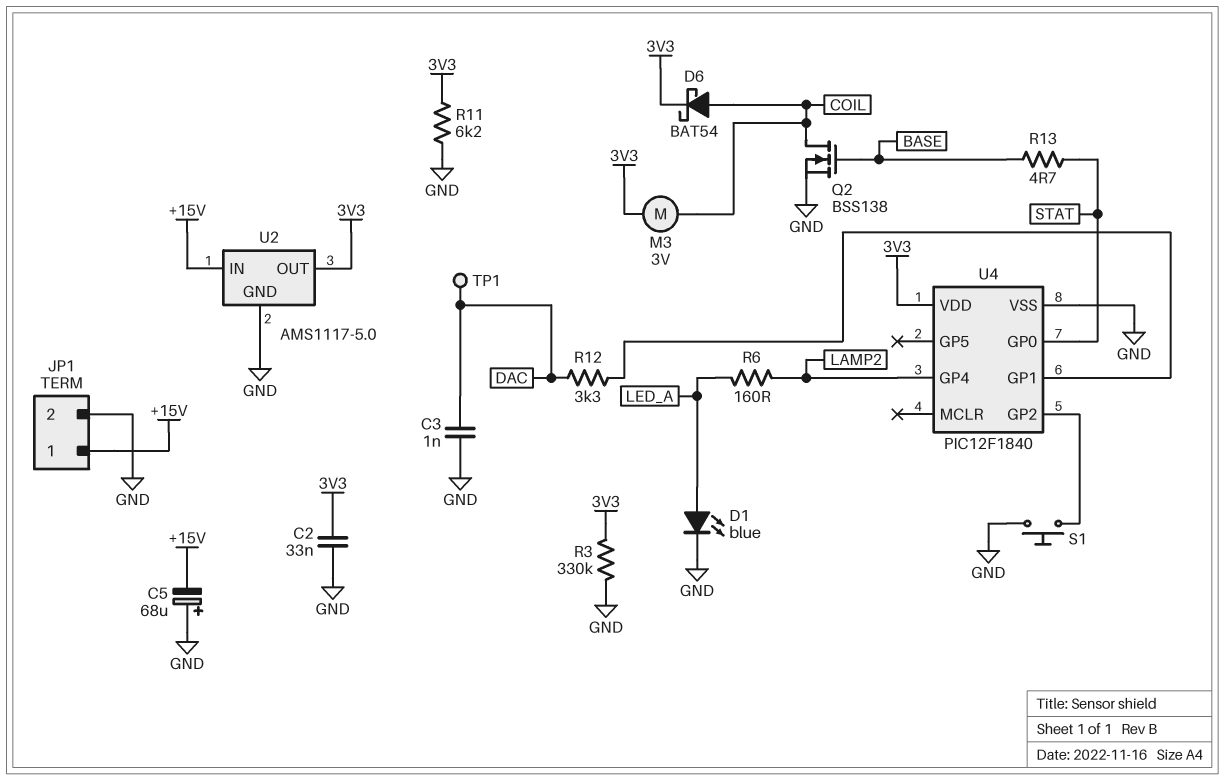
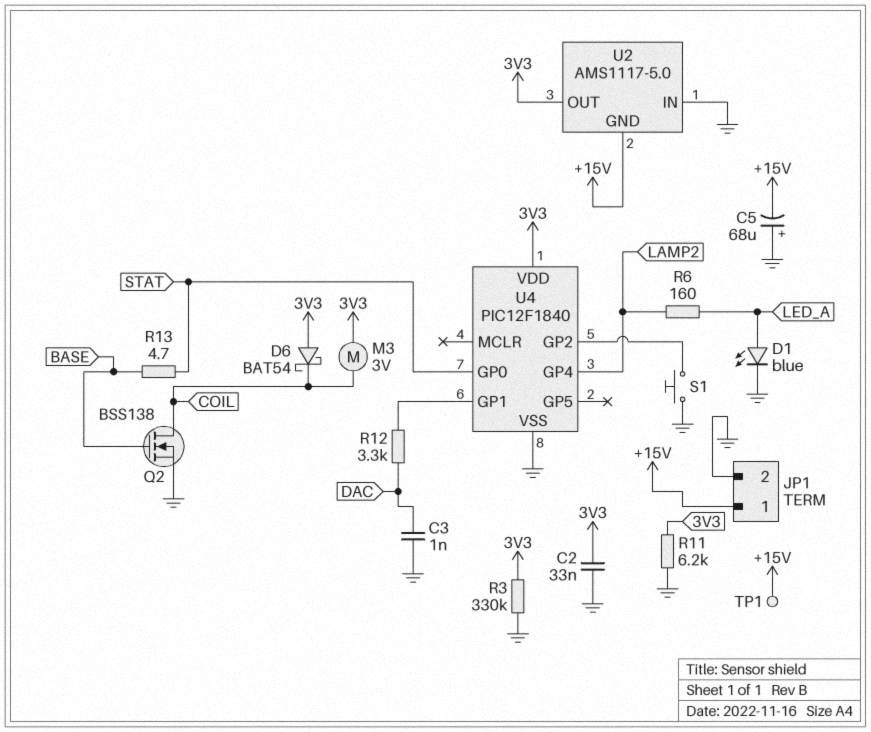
D6: schottky BAT54 (A COIL, K 3V3) -> schottky BAT54 (A 3V3, K COIL)
TP1: test point (DAC) -> test point (+15V)
U2 pin GND: GND -> +15V
U2 pin IN: +15V -> GND

